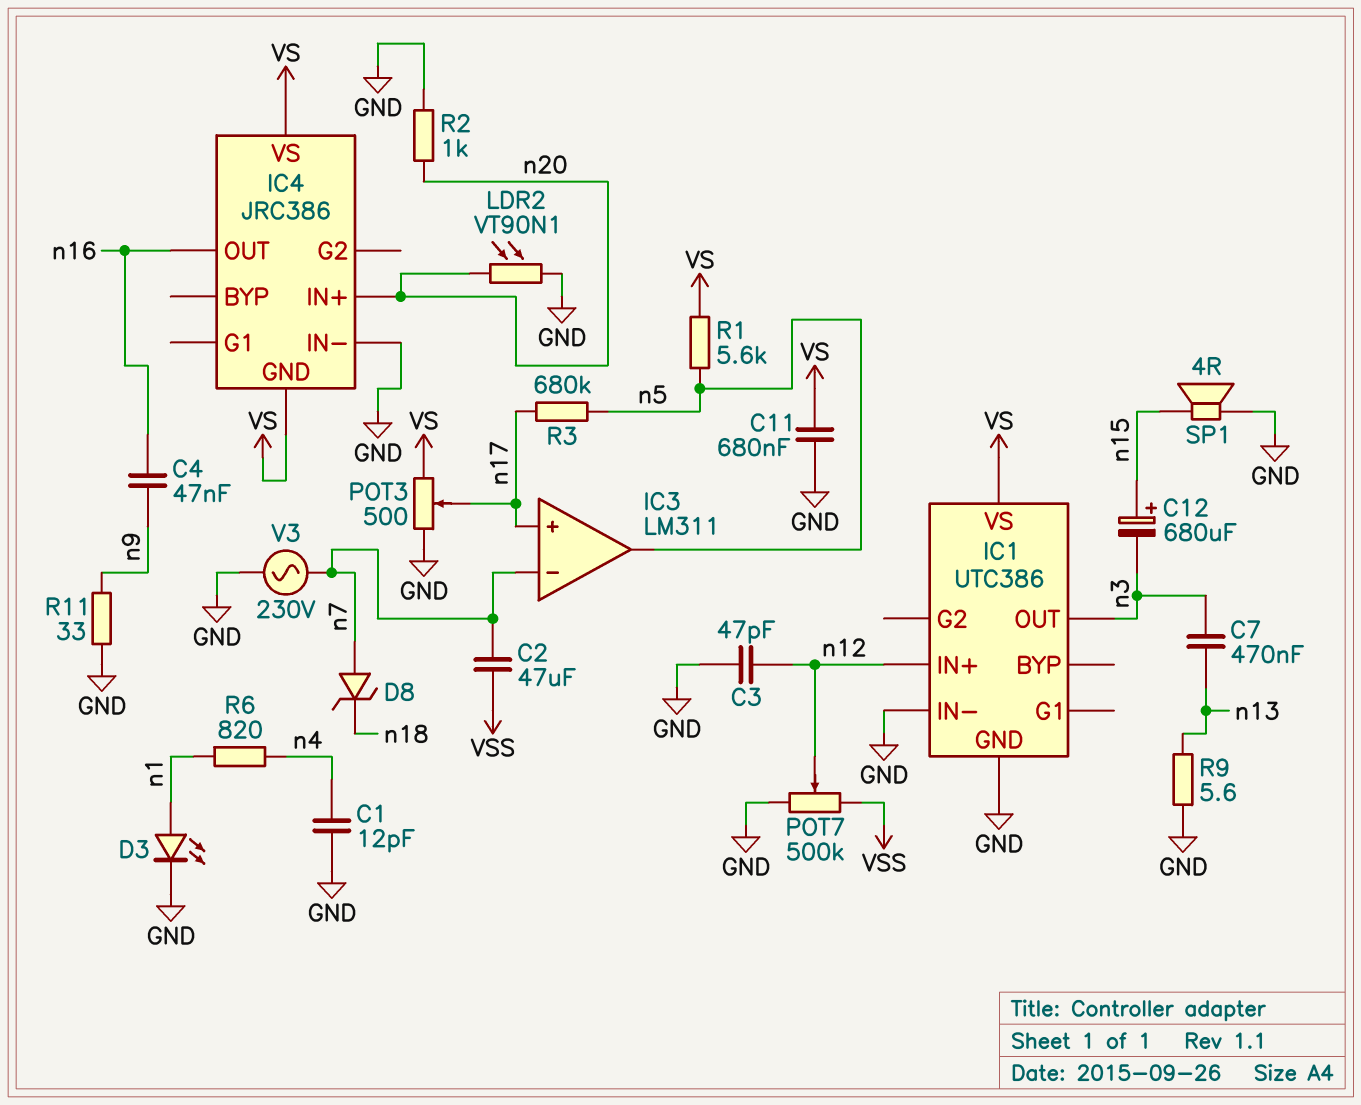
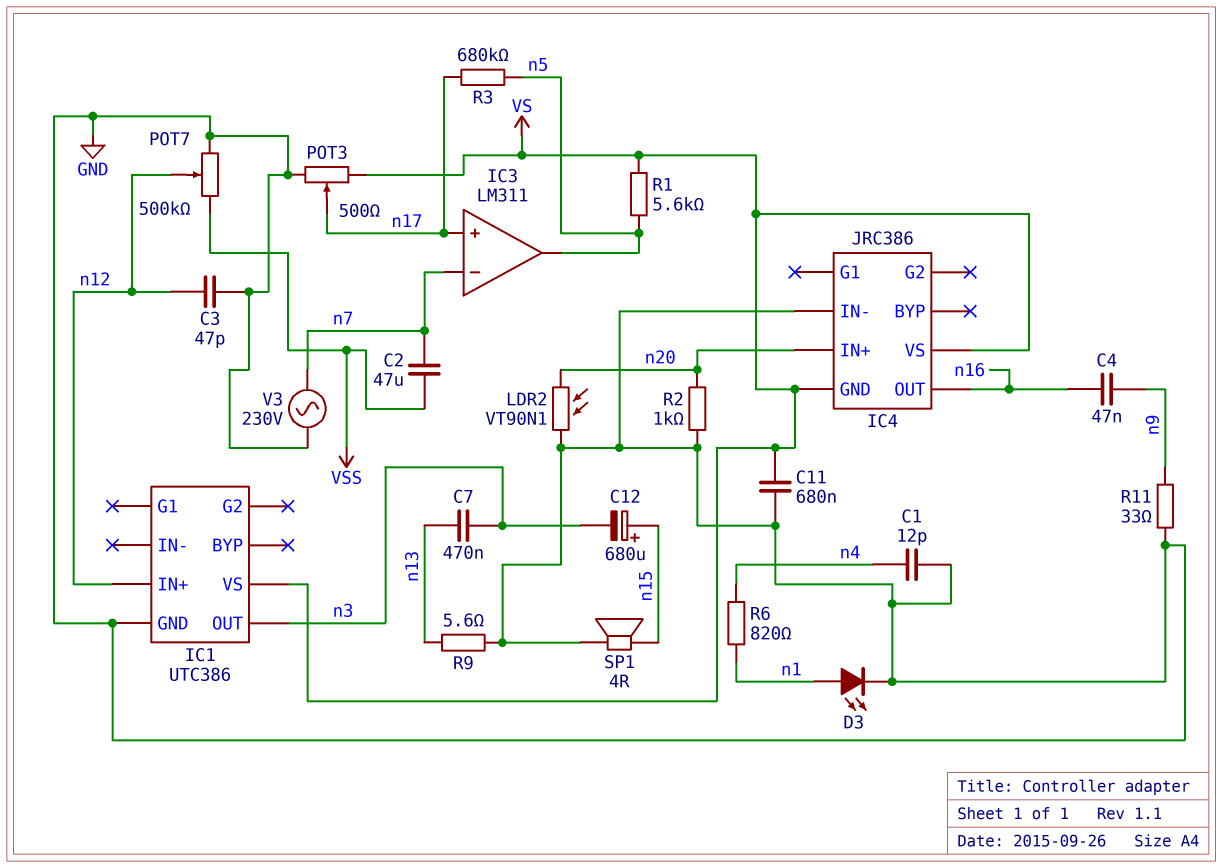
D8: zener (A n7, K n18) -> none
IC1 pin IN-: GND -> none

